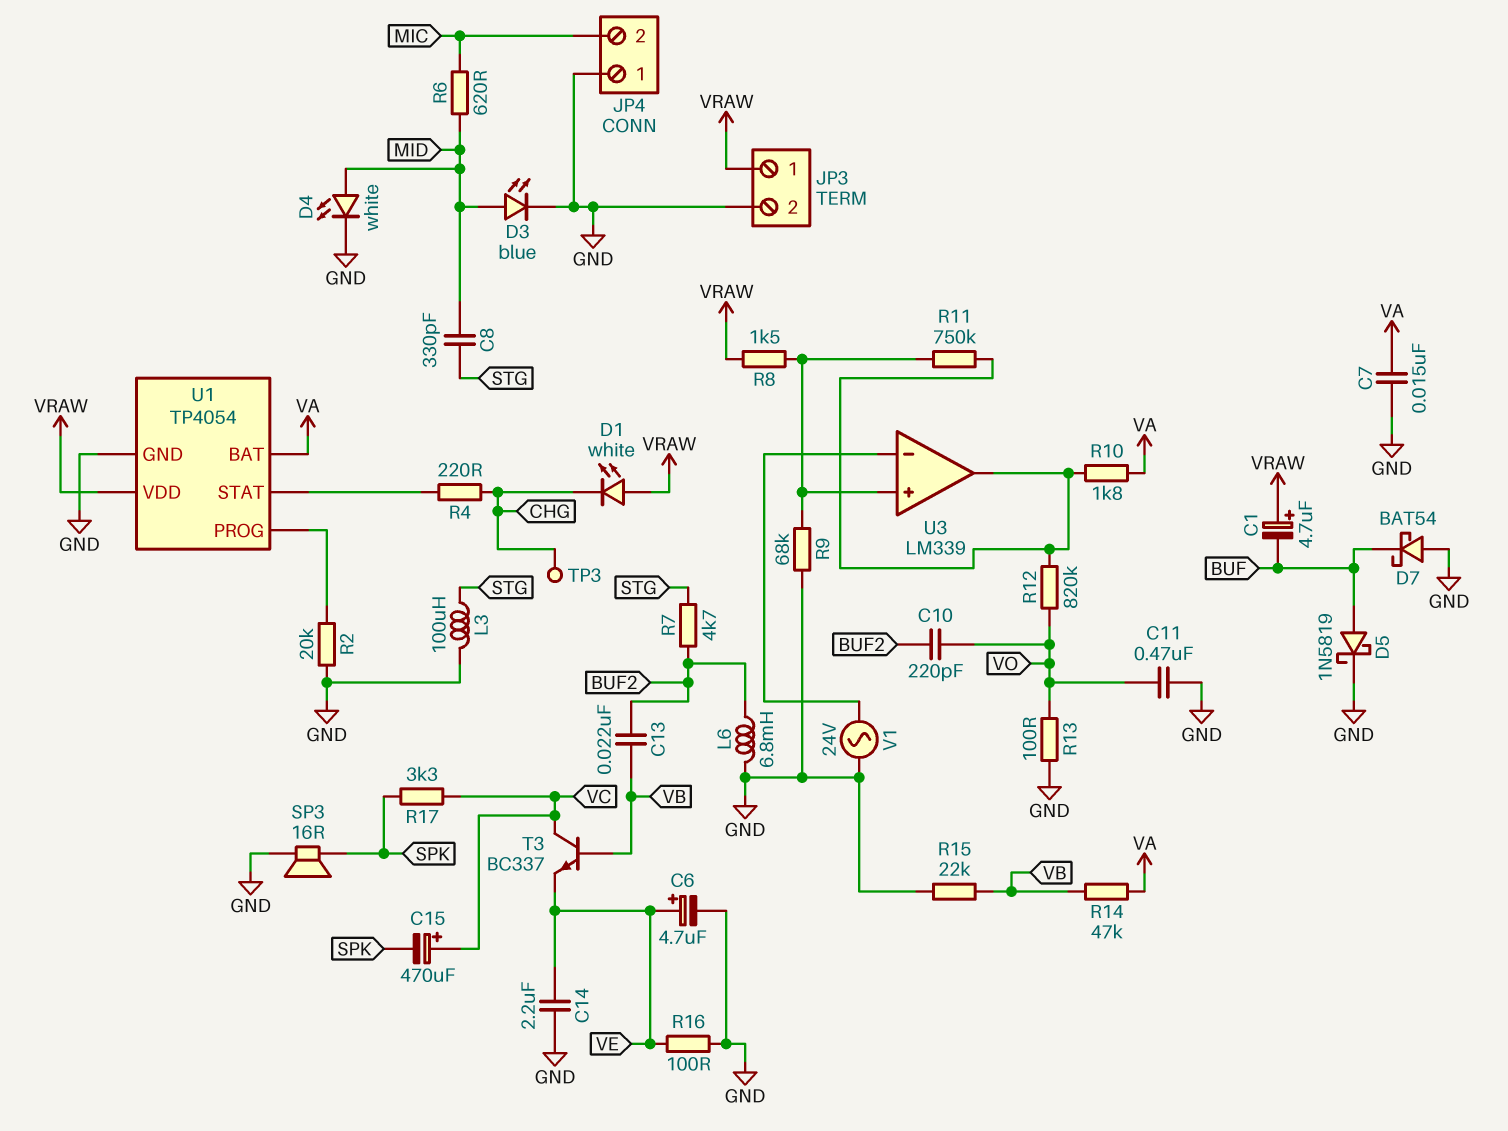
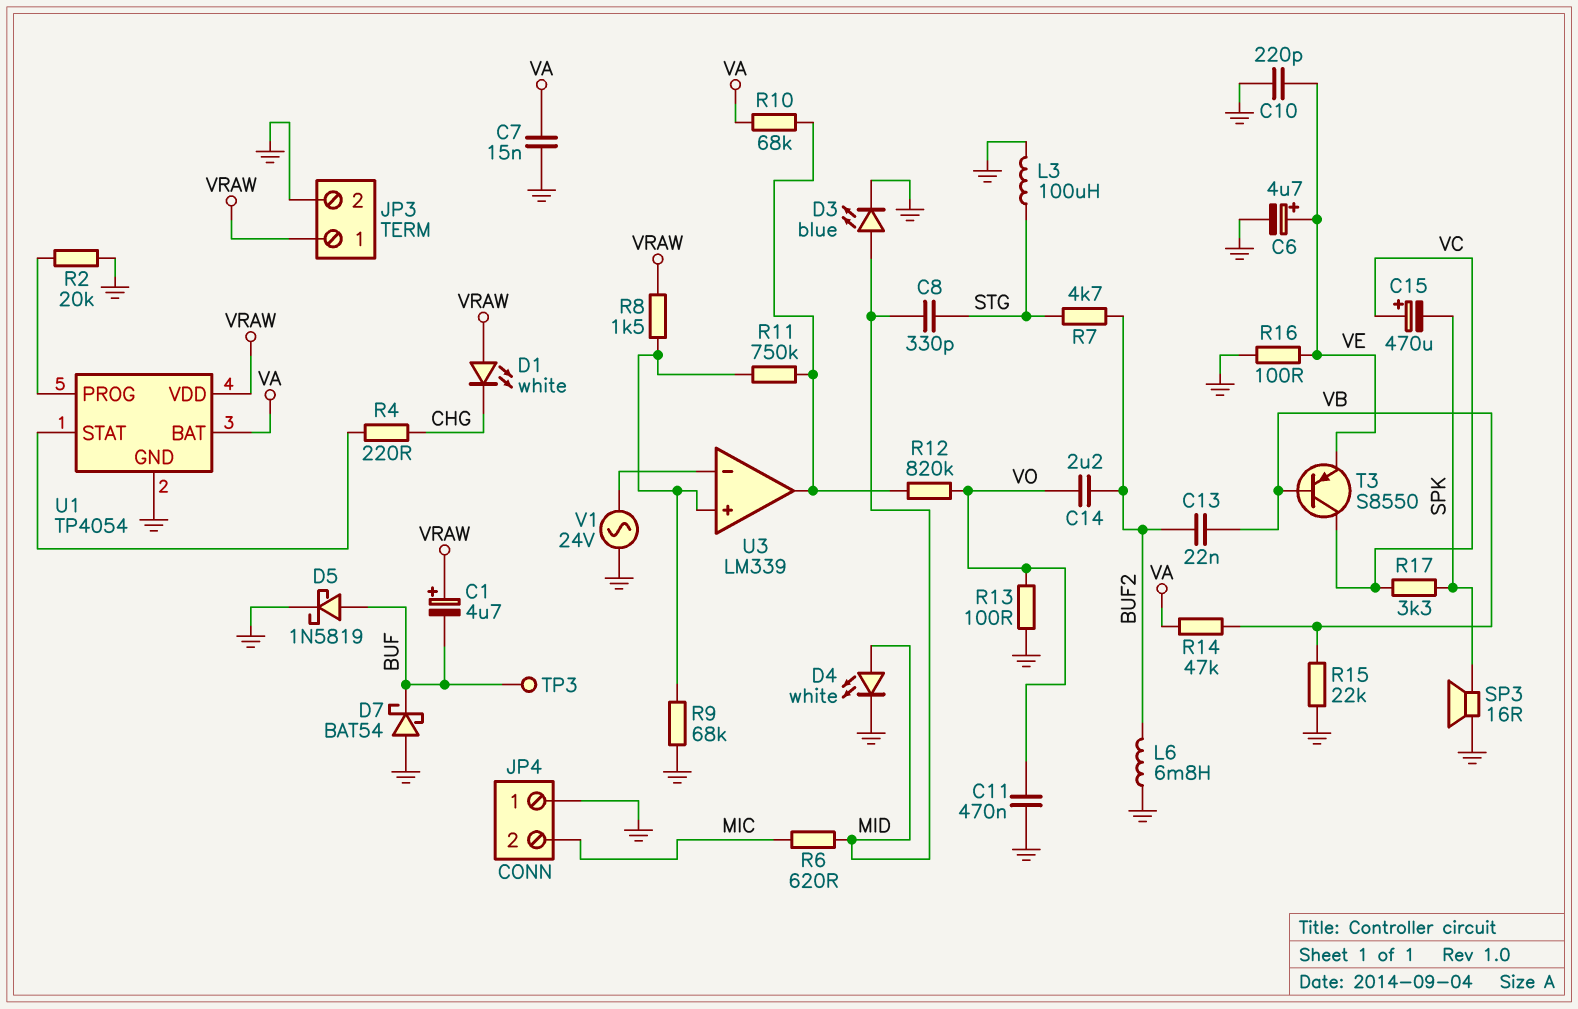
C10: 220pF (BUF2, VO) -> 220pF (GND, VE)
C14: 2.2uF (GND, VE) -> 2.2uF (BUF2, VO)
R10: 1.8k (U3/out, VA) -> 68k (U3/out, VA)
T3: NPN BC337 (B VB, C VC, E VE) -> PNP S8550 (B VB, C VC, E VE)
TP3: test point (CHG) -> test point (BUF)

